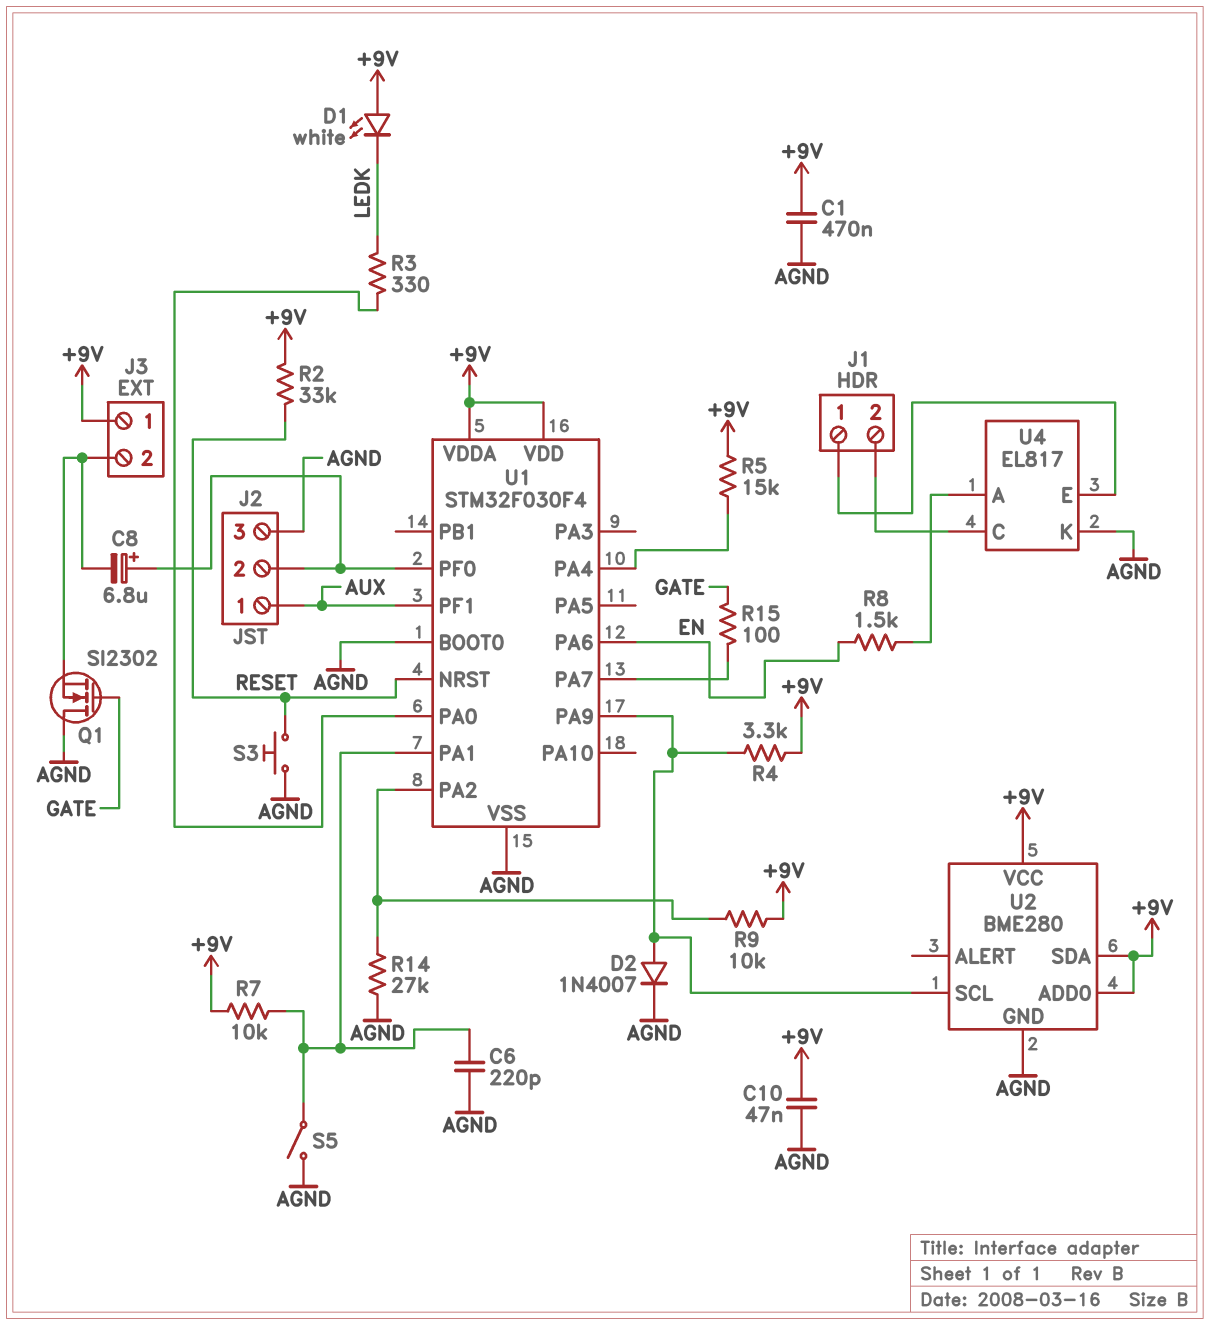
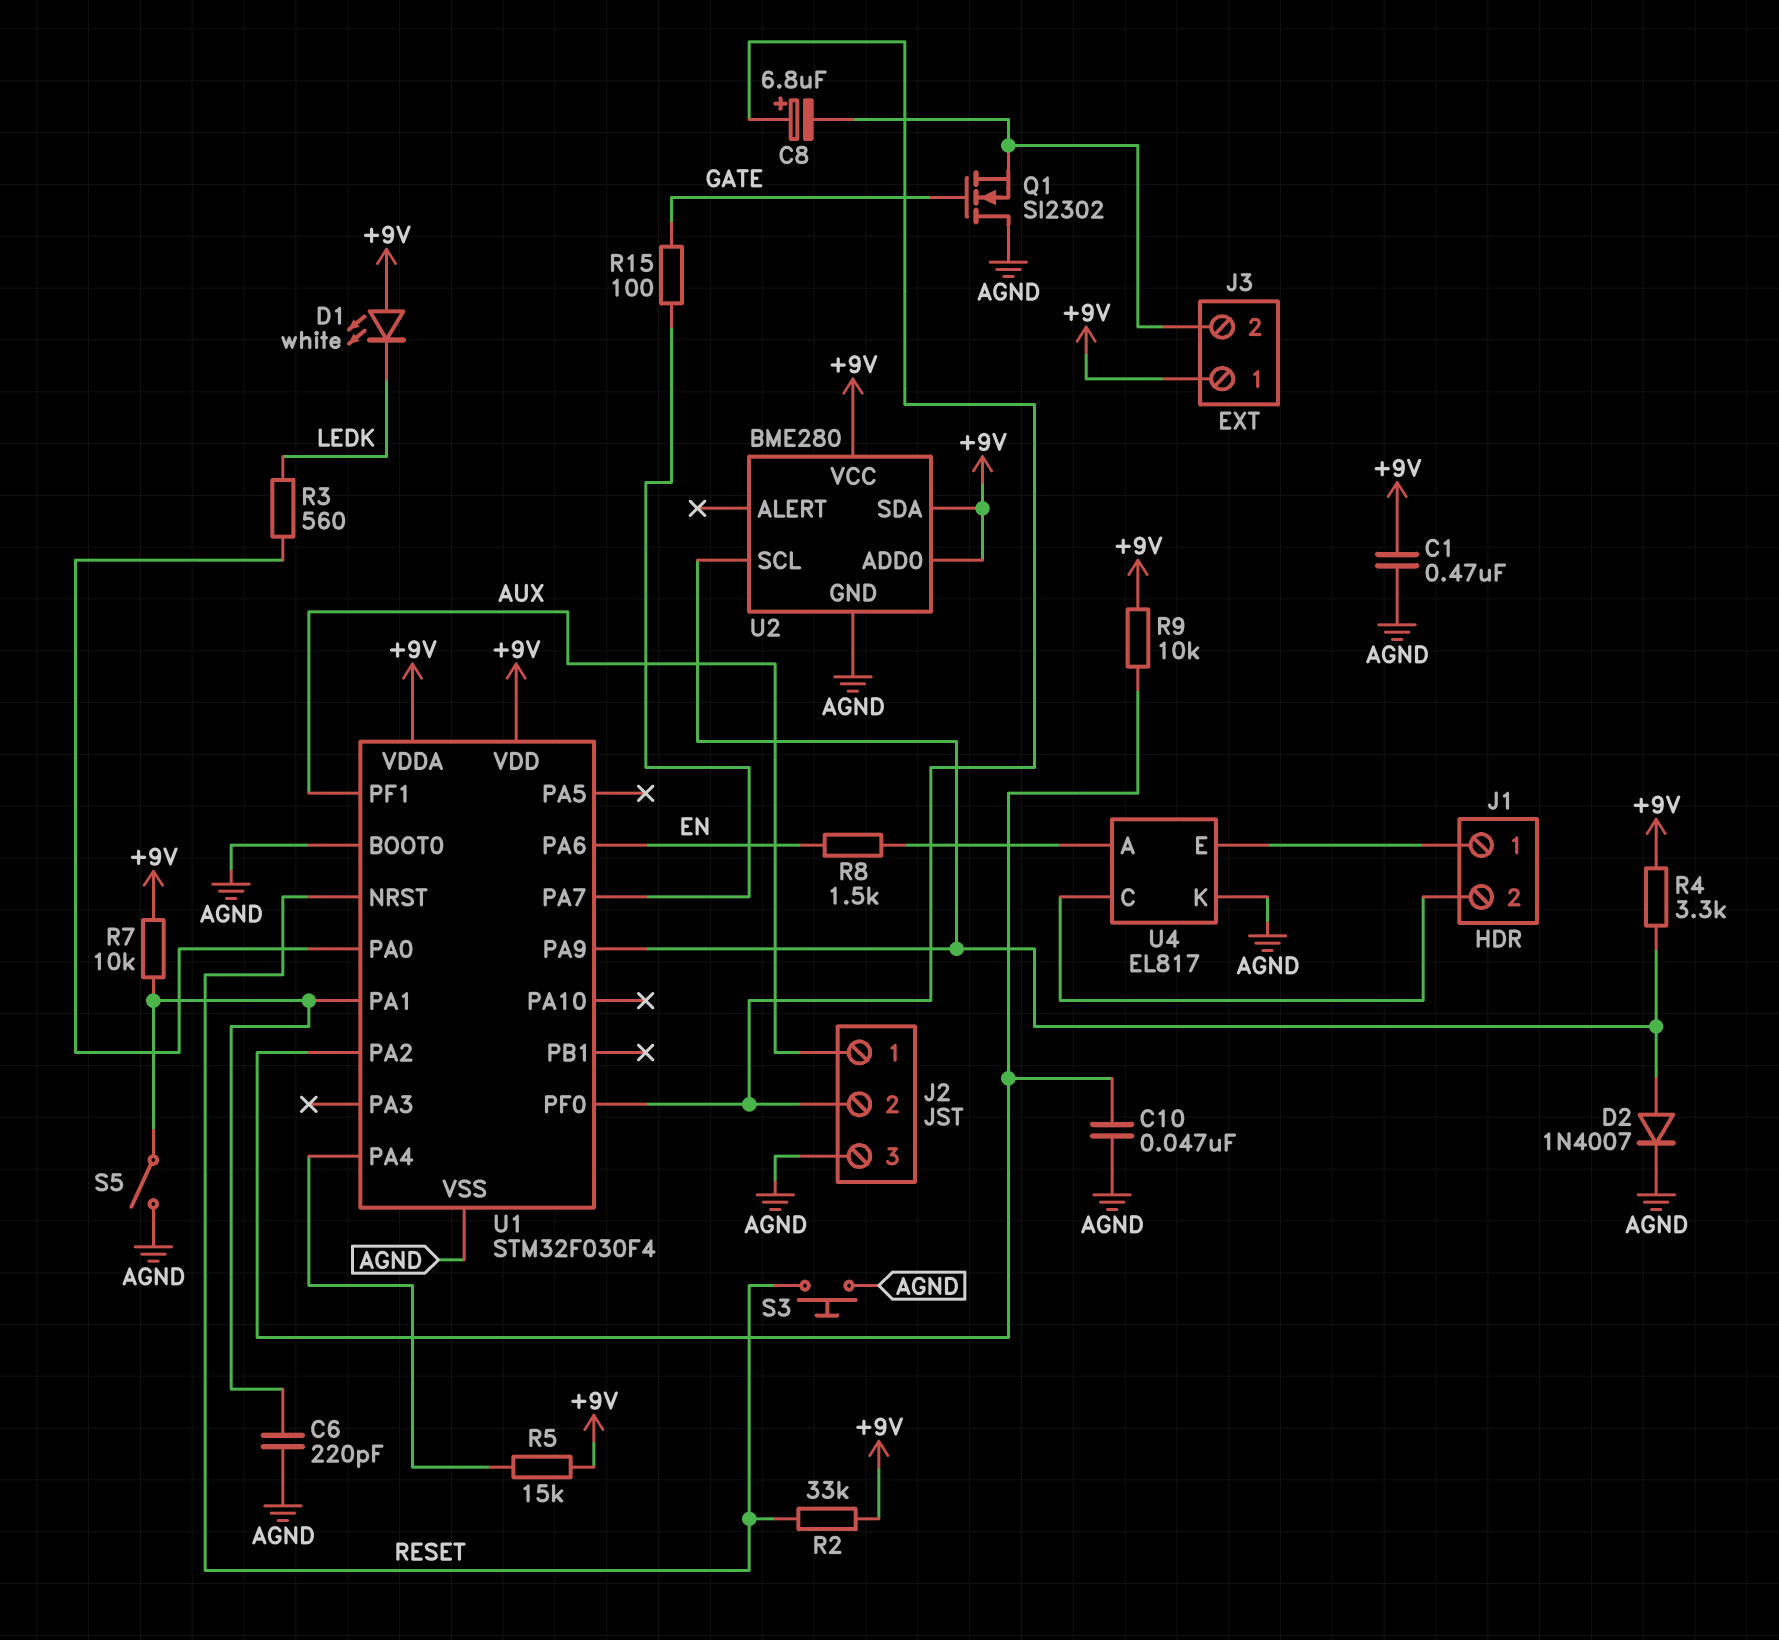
C10: 47nF (+9V, AGND) -> 47nF (AGND, U1/PA2)
R3: 330 (LEDK, U1/PA0) -> 560 (LEDK, U1/PA0)
R14: 27k (AGND, U1/PA2) -> none

